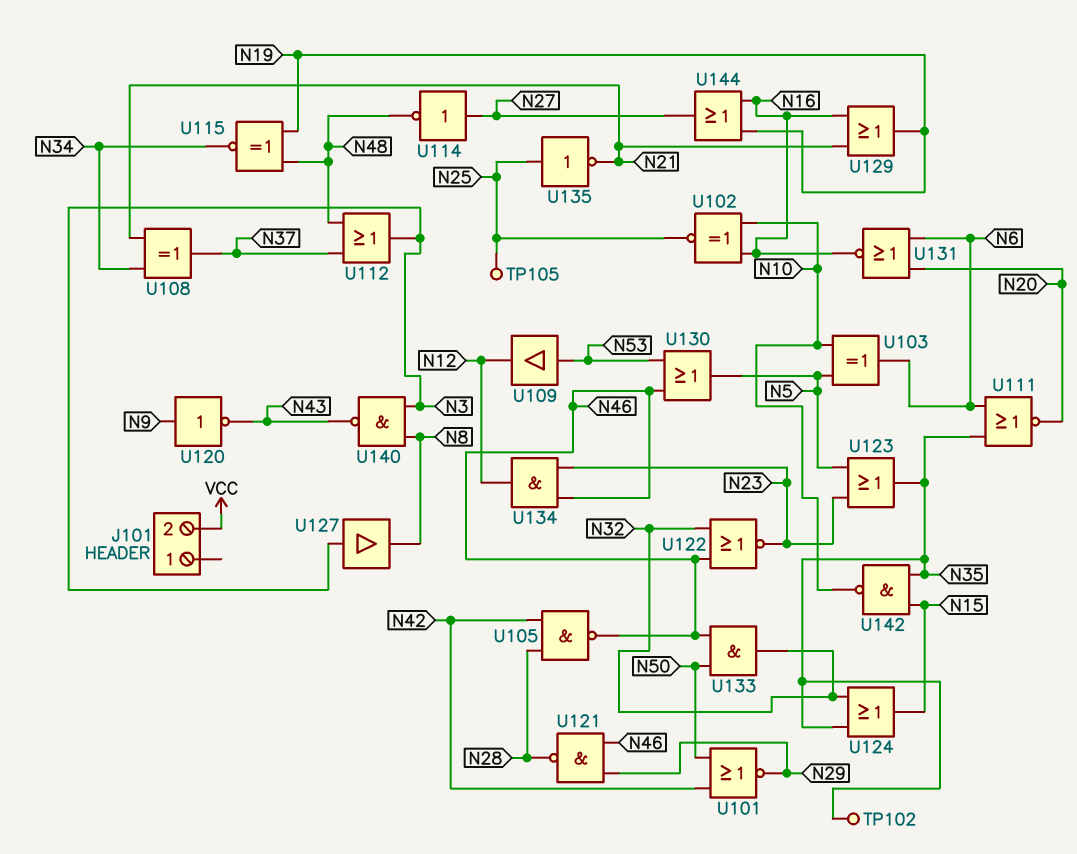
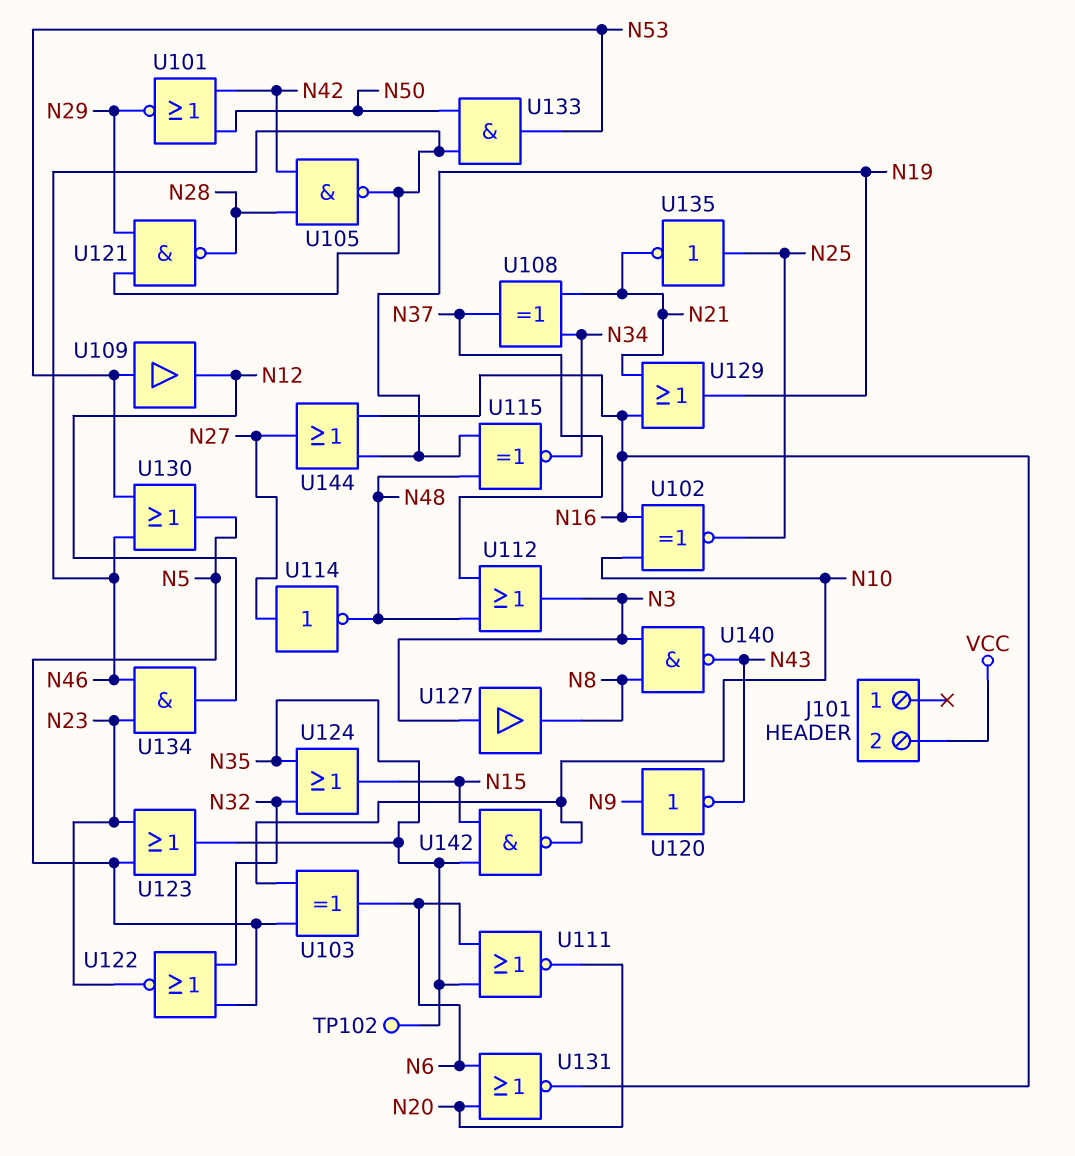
TP105: test point (N25) -> none
U122: NOR (in N32, in N46, out N23) -> NOR (in N5, in N32, out N23)
U133: AND (in N46, in N50, out N32) -> AND (in N46, in N50, out N53)

